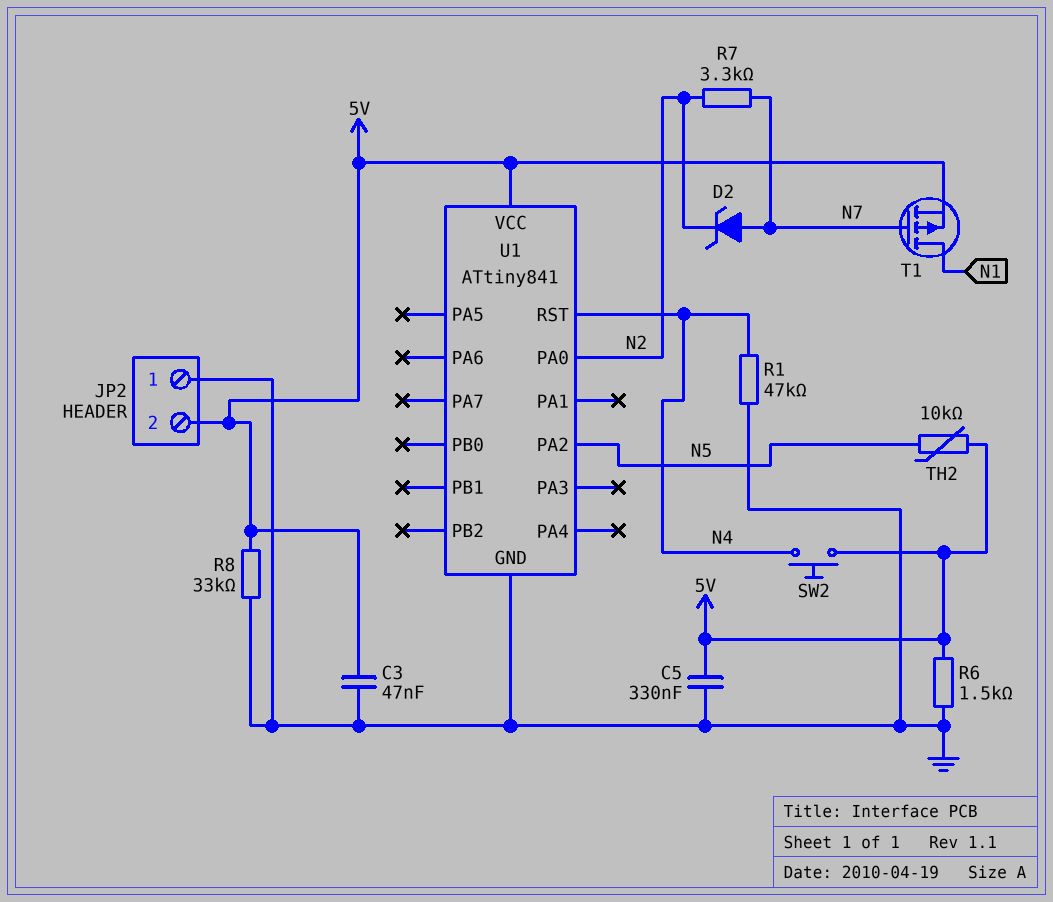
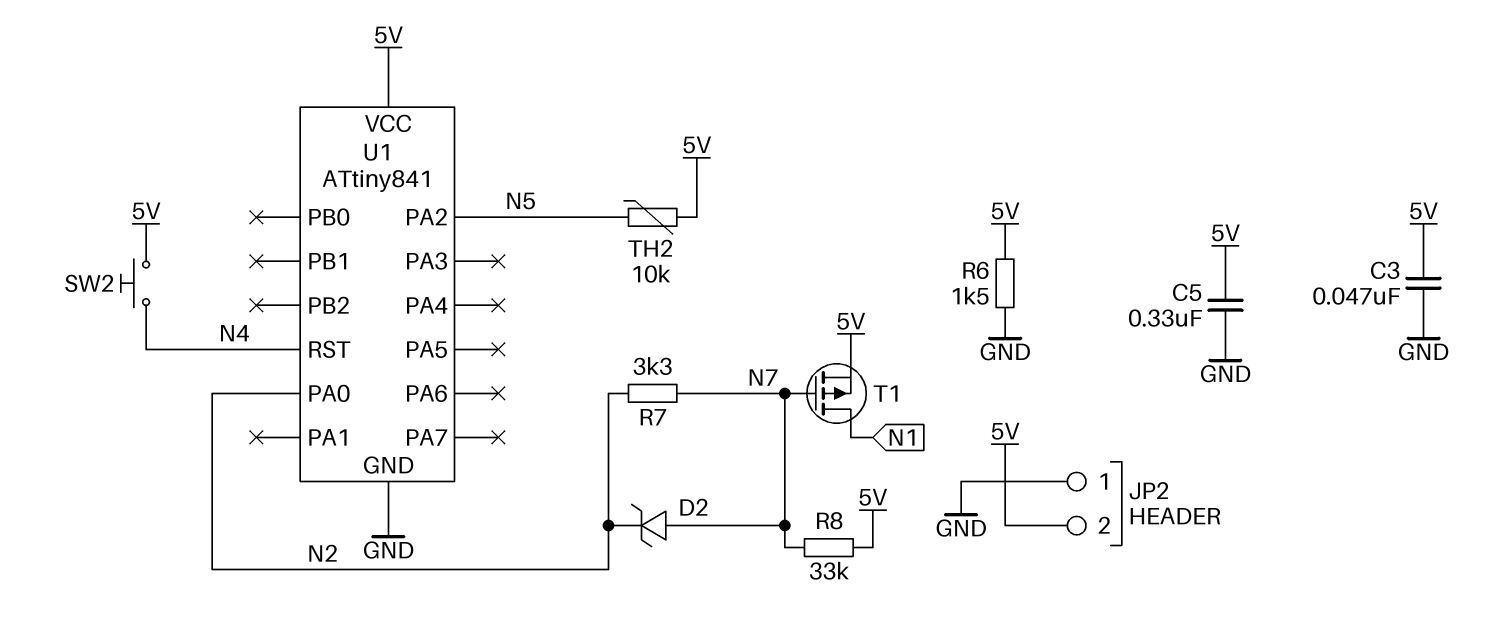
R1: 47k (GND, N4) -> none
R8: 33k (5V, GND) -> 33k (5V, N7)

